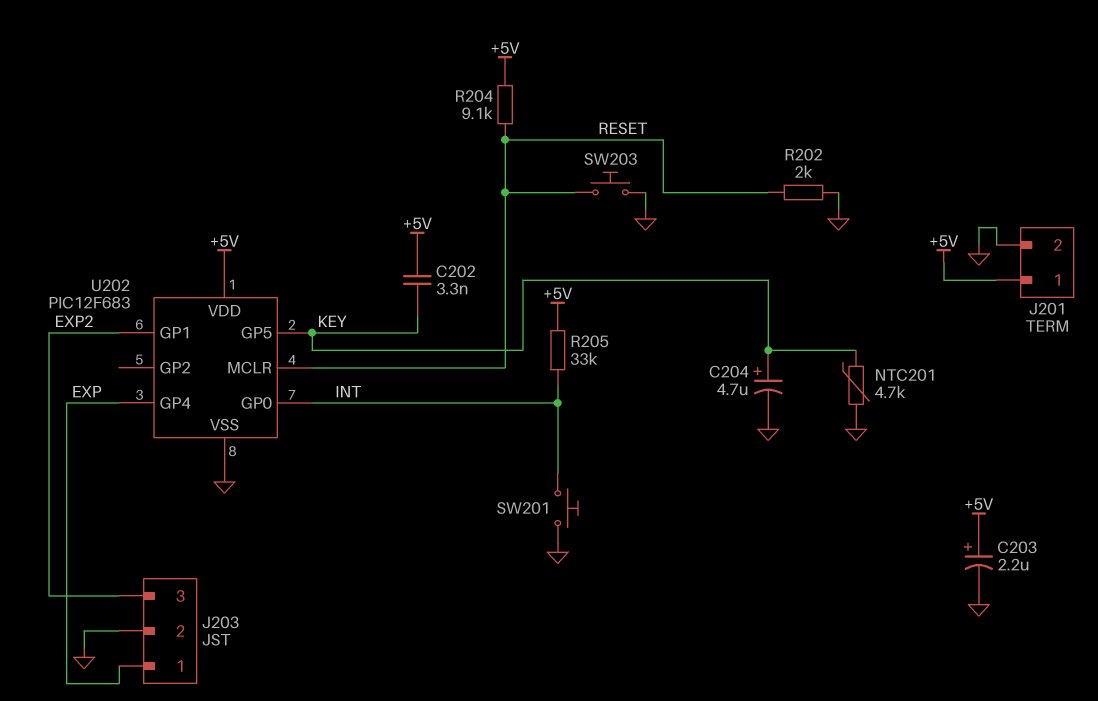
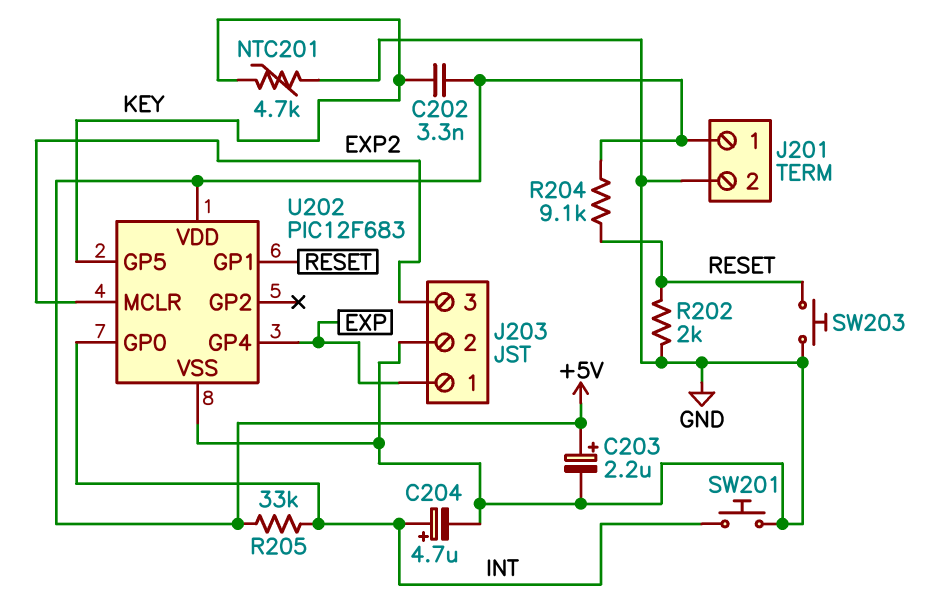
C204: 4.7uF (plus KEY, minus GND) -> 4.7uF (plus INT, minus GND)
U202 pin GP1: EXP2 -> RESET
U202 pin MCLR: RESET -> EXP2

